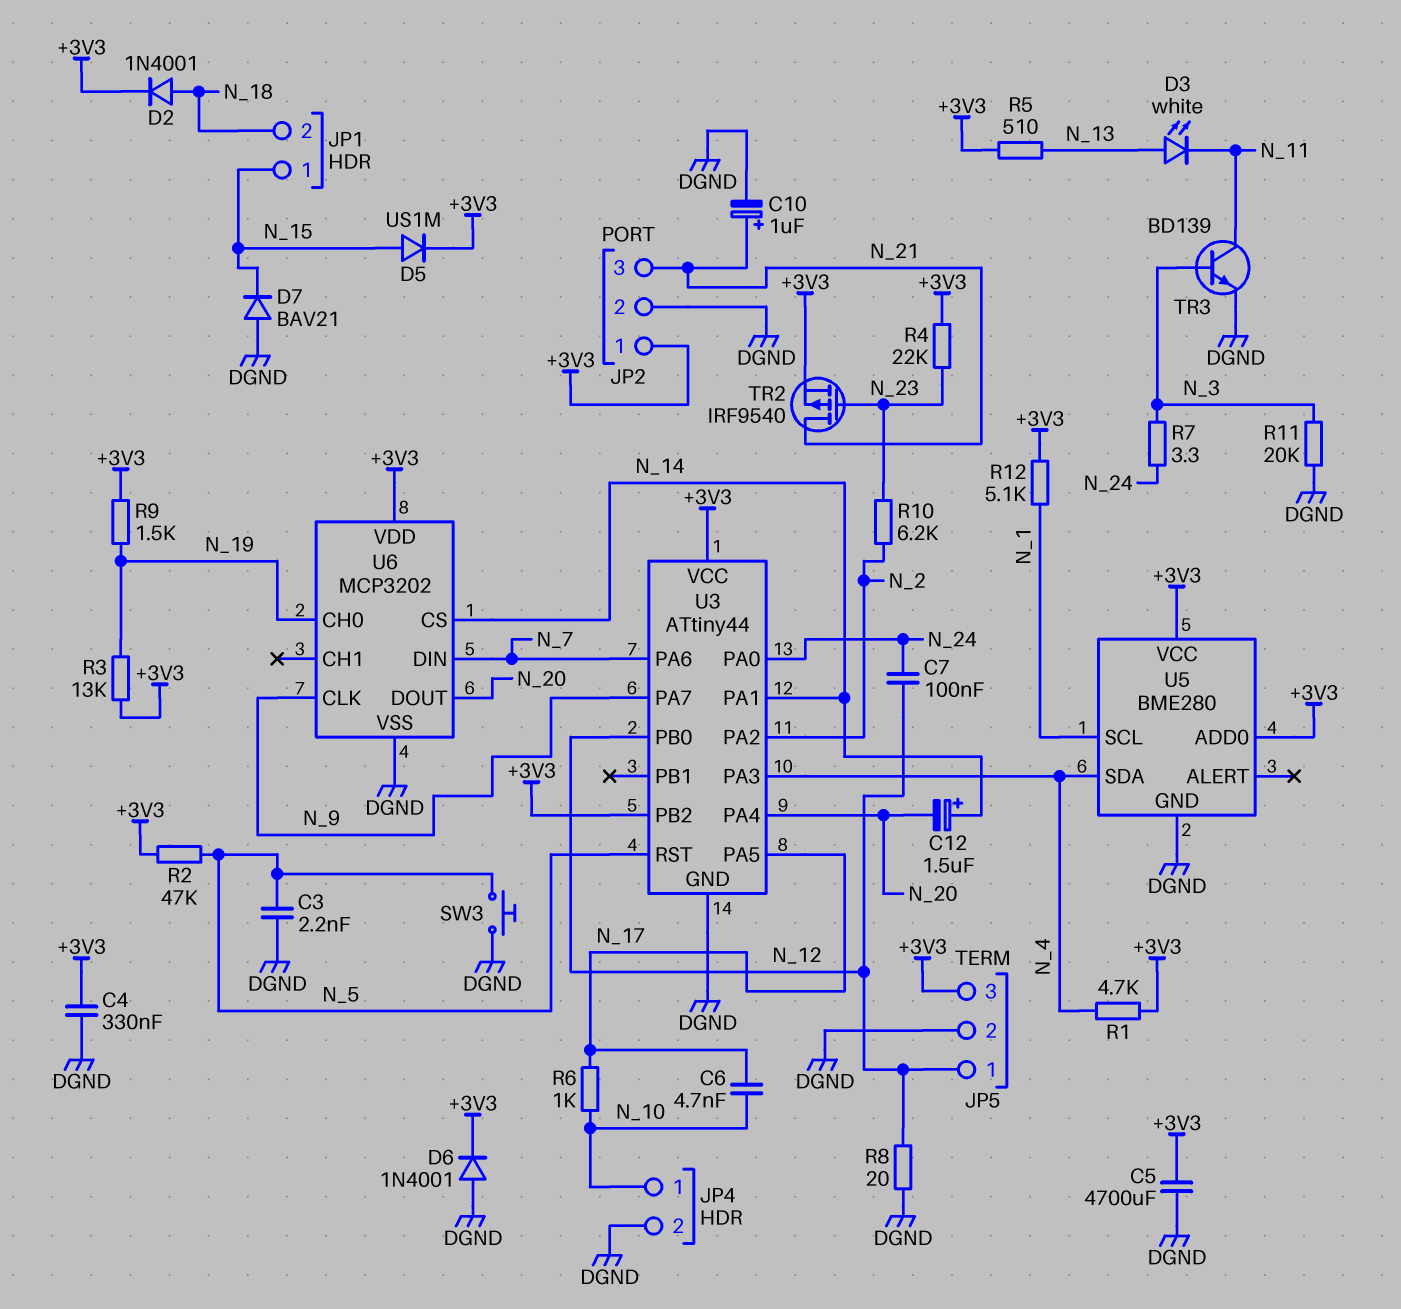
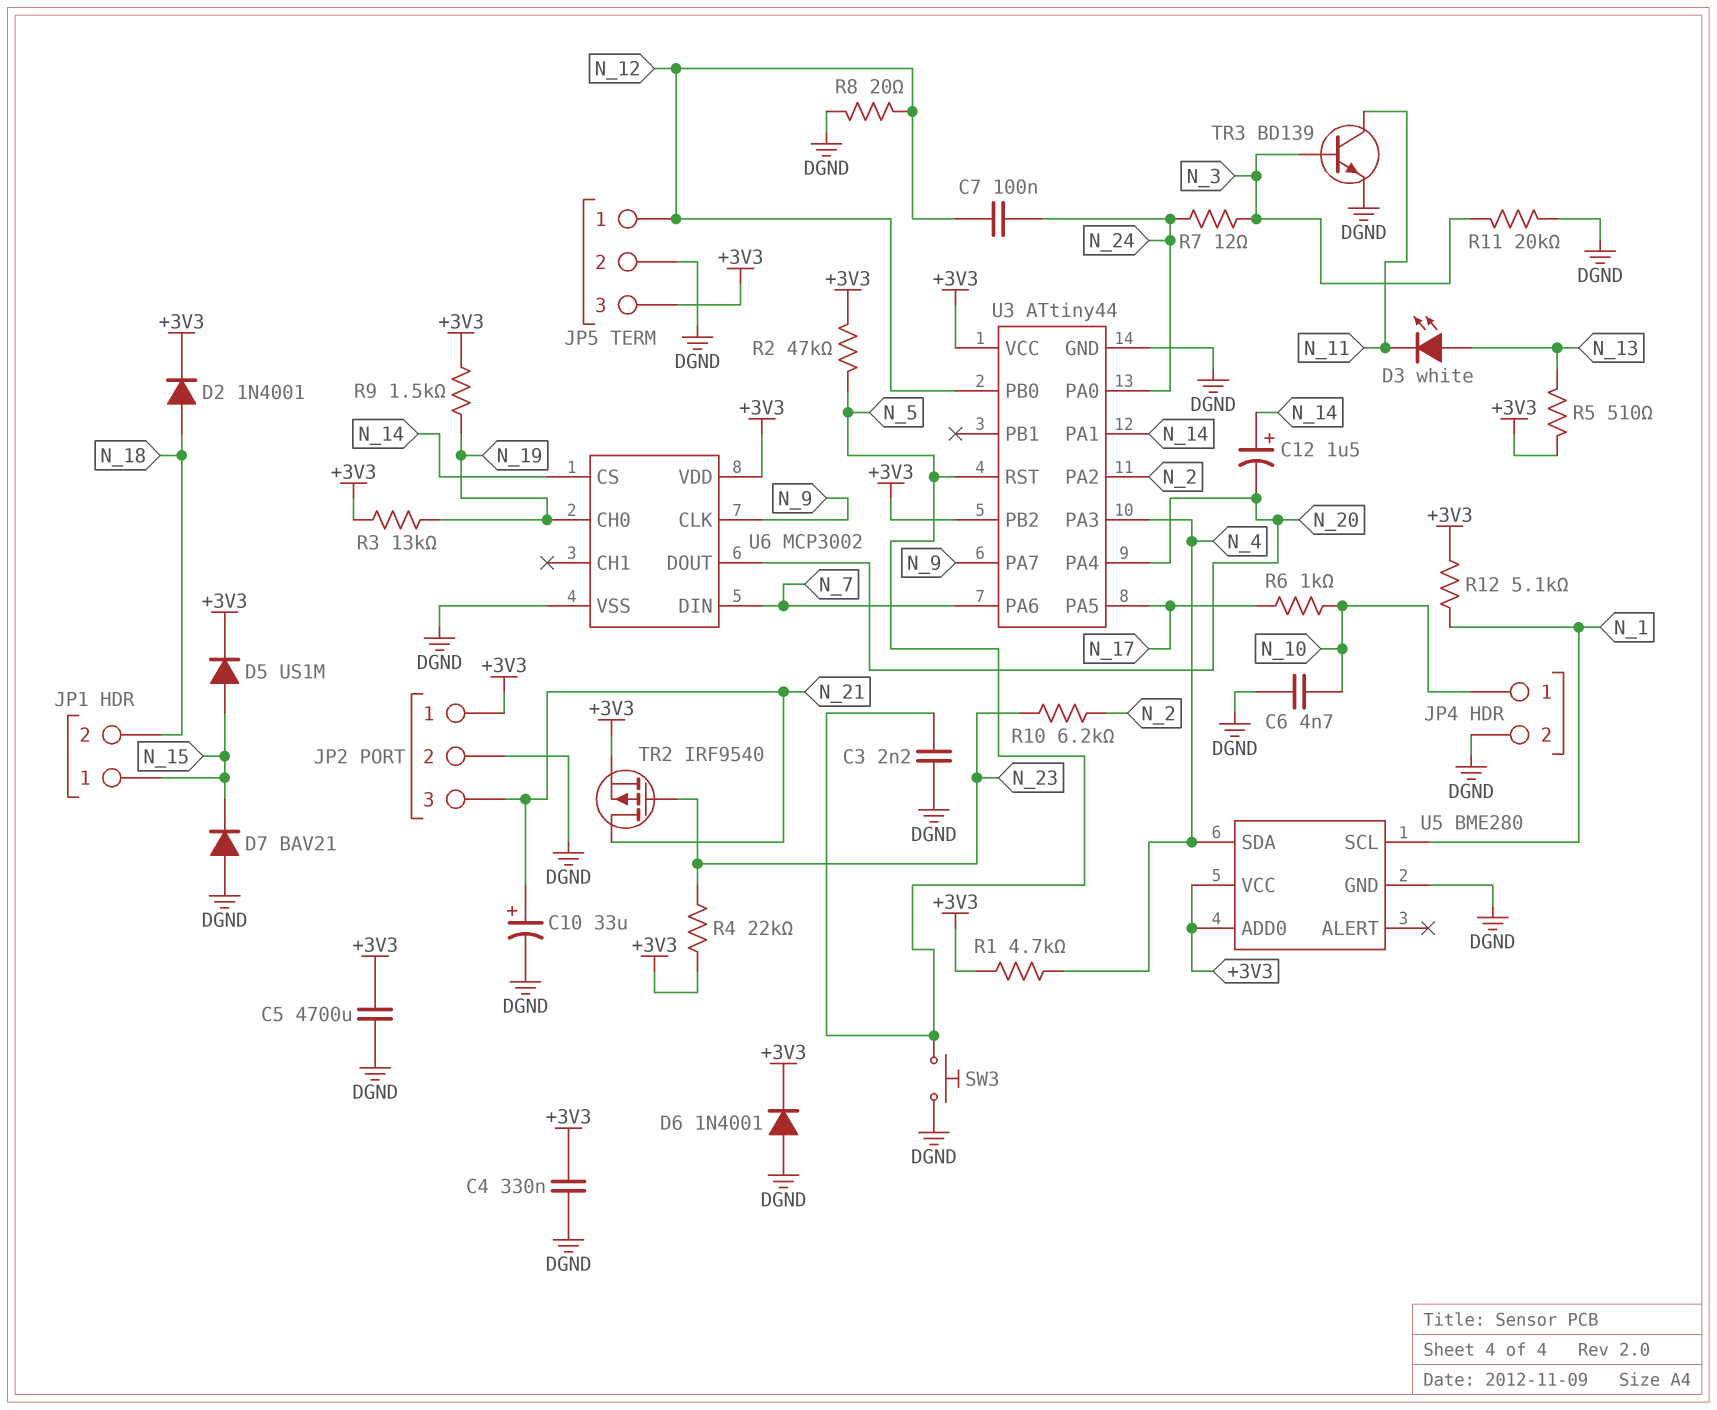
C6: 4.7nF (N_10, N_17) -> 4.7nF (DGND, N_10)
C10: 1uF (plus N_21, minus DGND) -> 33uF (plus N_21, minus DGND)
R7: 3.3 (N_3, N_24) -> 12 (N_3, N_24)
U6: MCP3202 -> MCP3002

